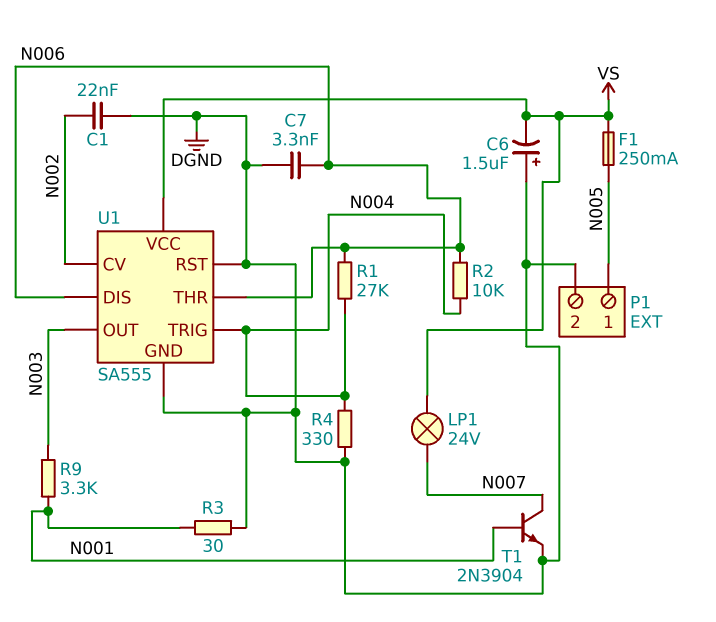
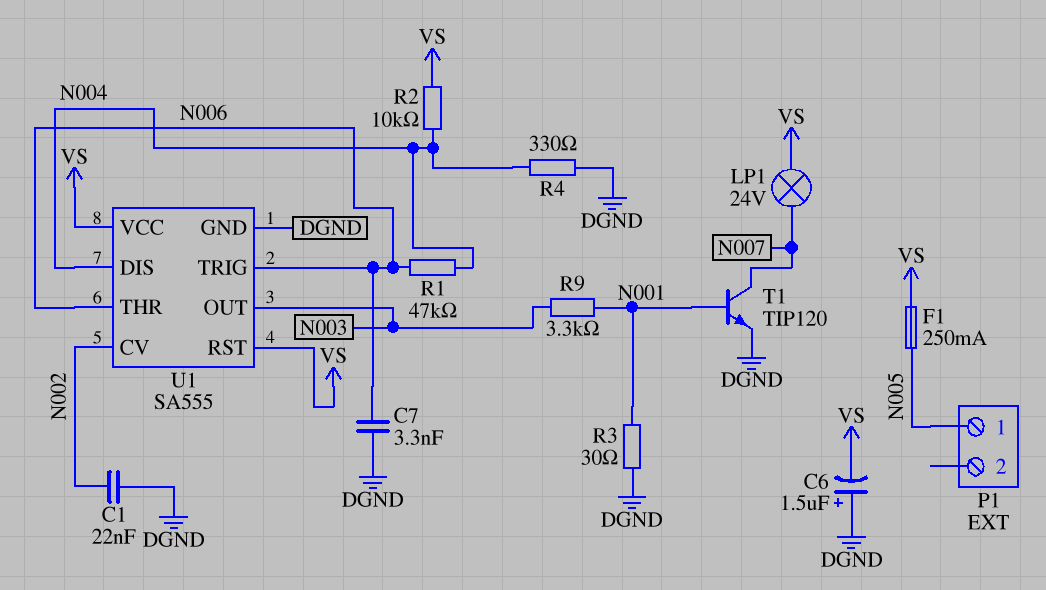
P1 pin 2: DGND -> none
R1: 27k (N004, N006) -> 47k (N004, N006)
R2: 10k (N004, N006) -> 10k (N004, VS)
T1: NPN 2N3904 (B N001, C N007, E DGND) -> NPN TIP120 (B N001, C N007, E DGND)
U1 pin DIS: N006 -> N004
U1 pin RST: DGND -> VS
U1 pin TRIG: N004 -> N006

